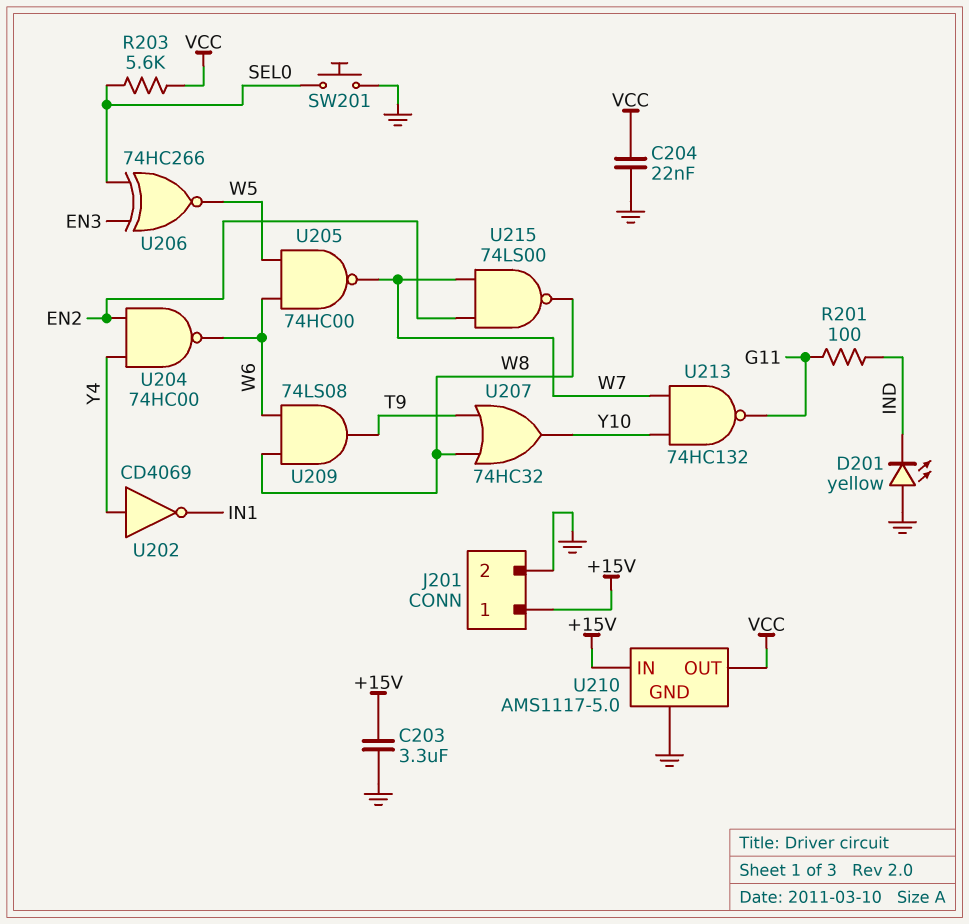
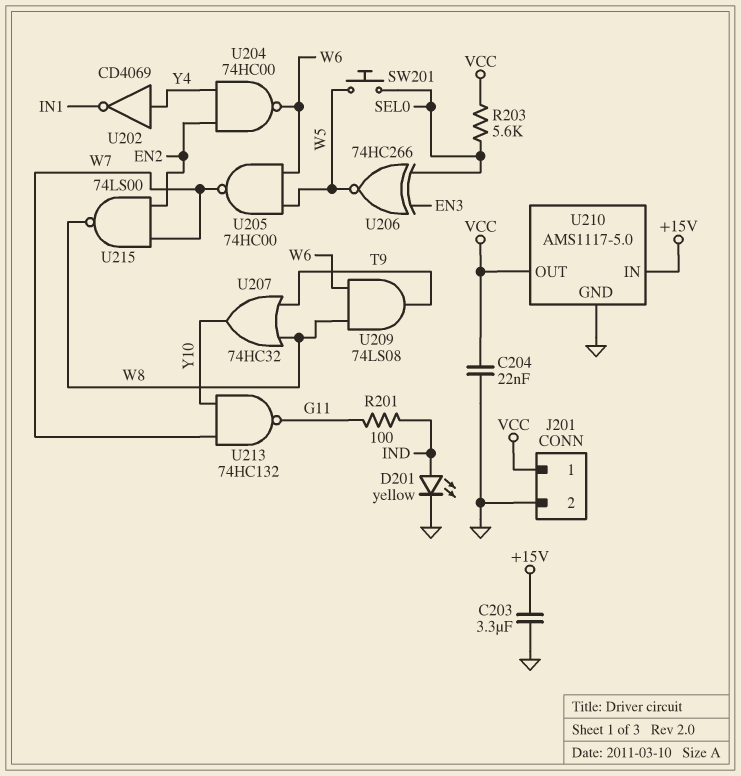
D201: LED yellow (A GND, K IND) -> LED yellow (A IND, K GND)
J201 pin 1: +15V -> VCC
SW201: button (GND, SEL0) -> button (SEL0, W5)

